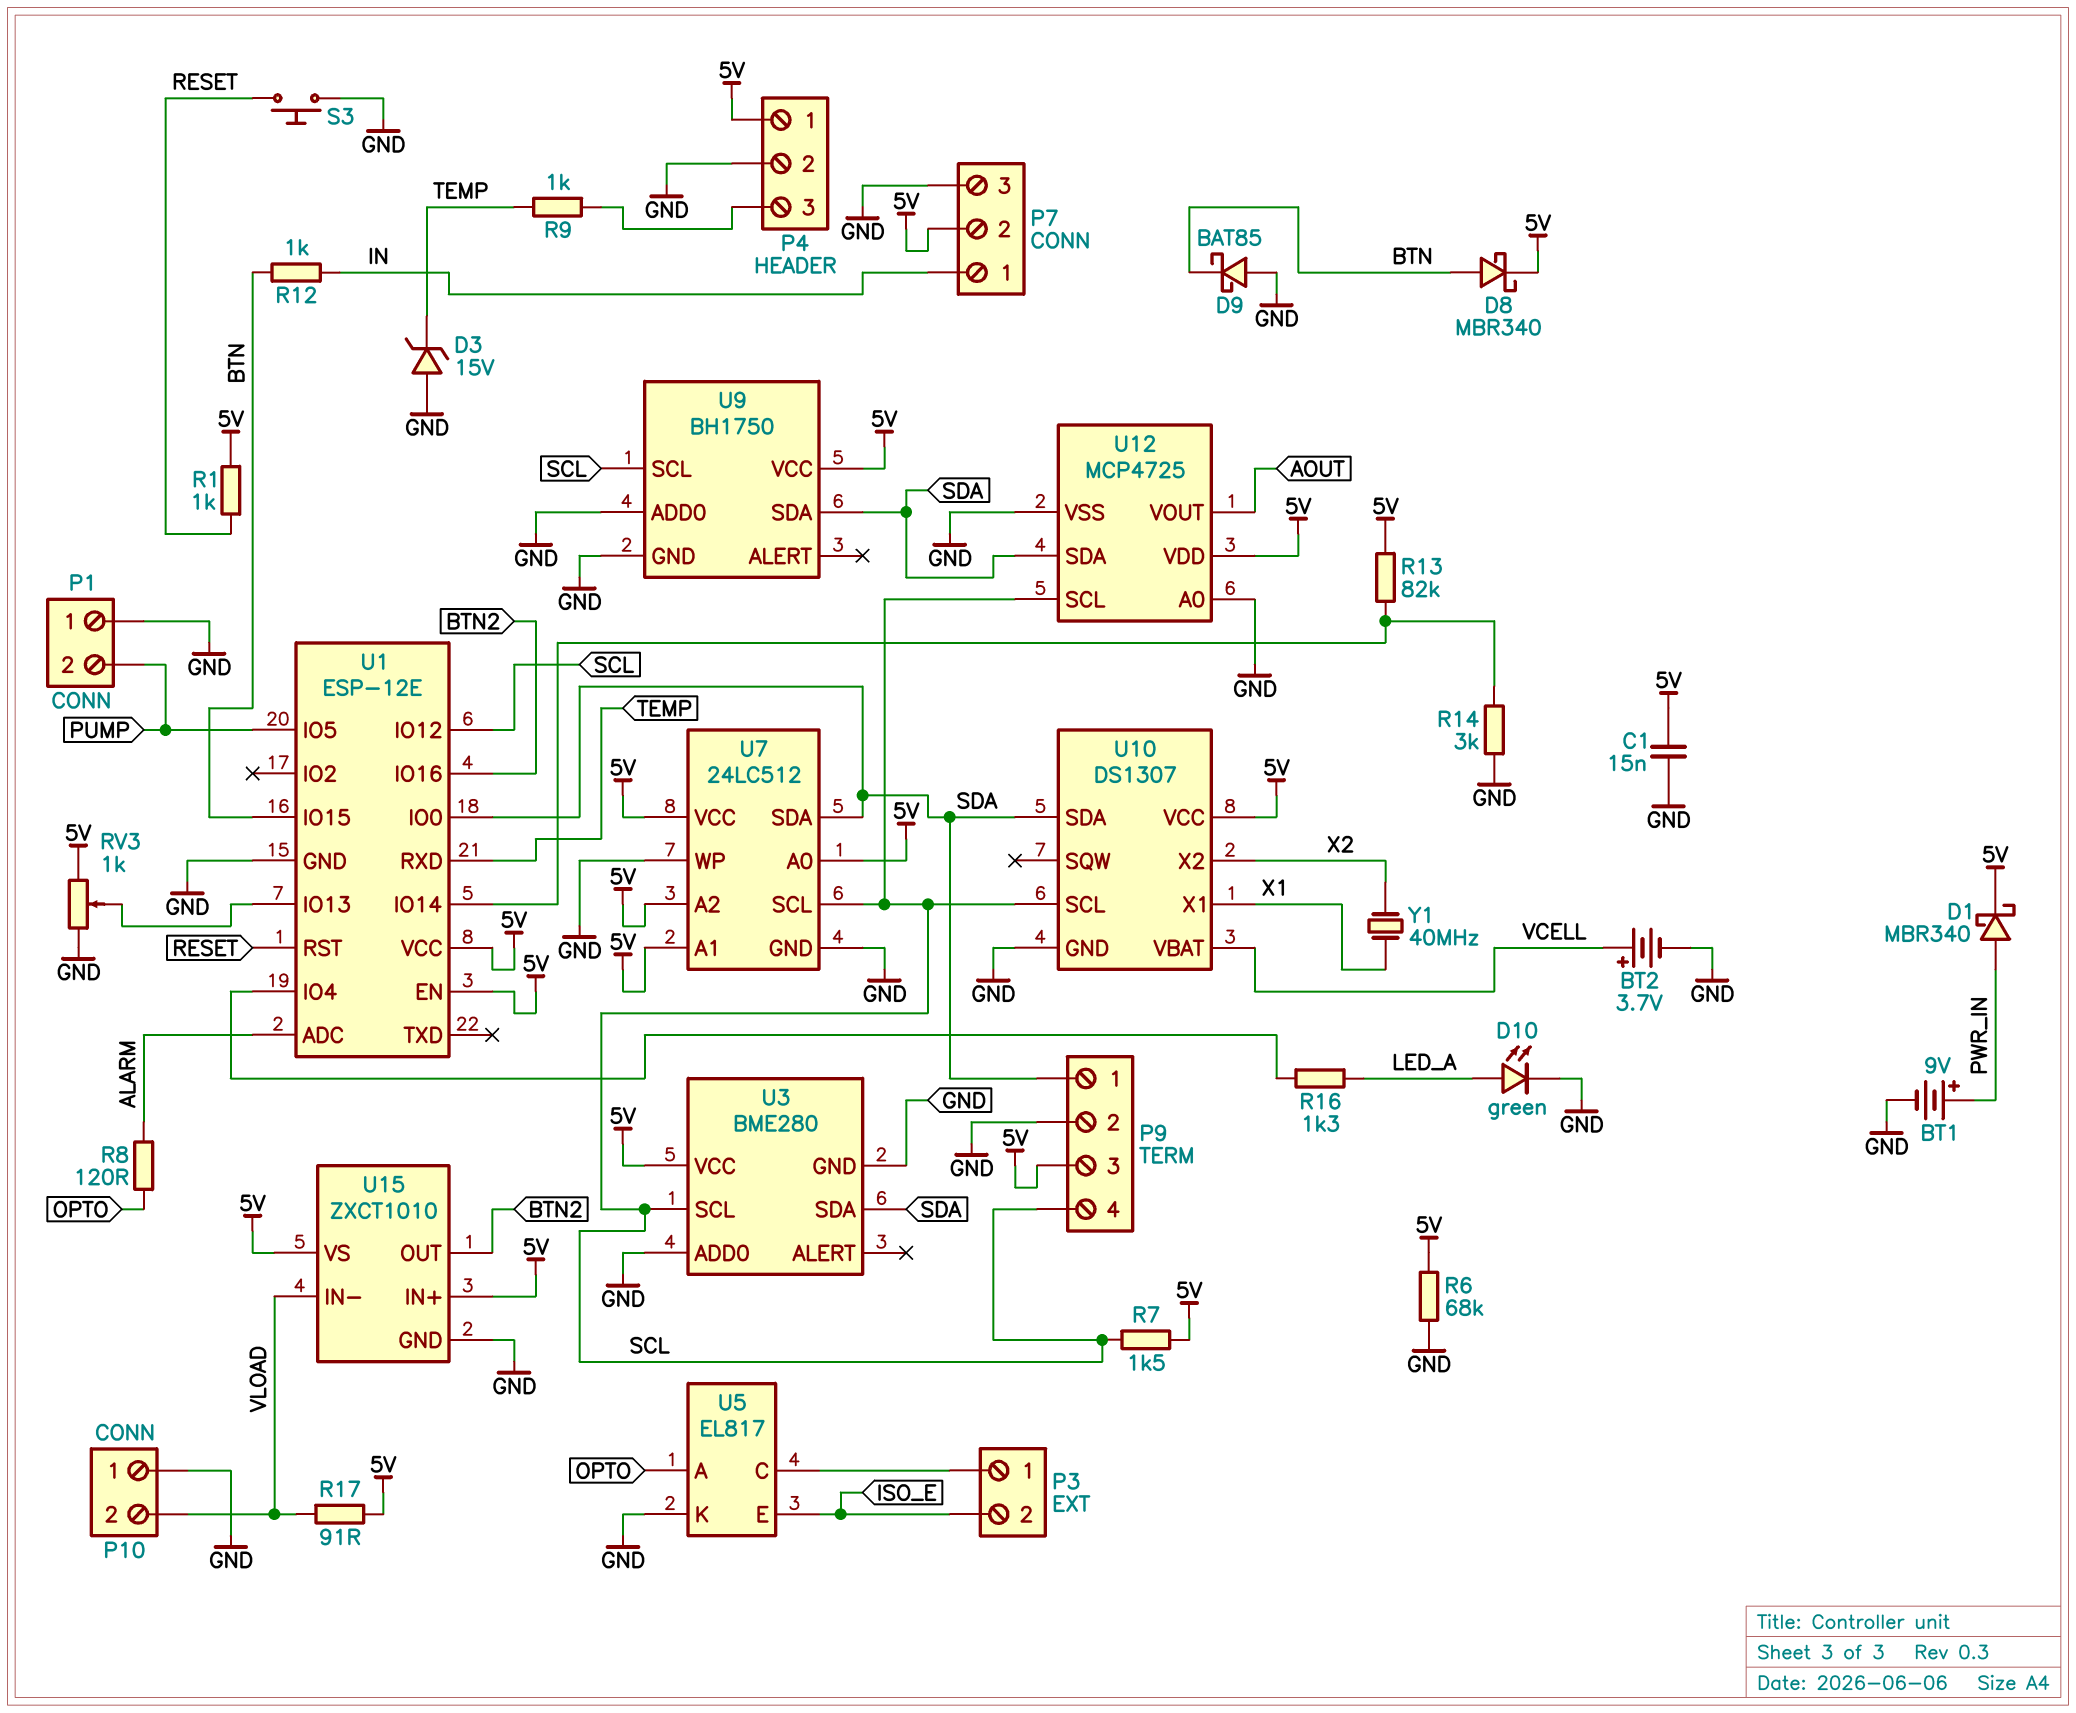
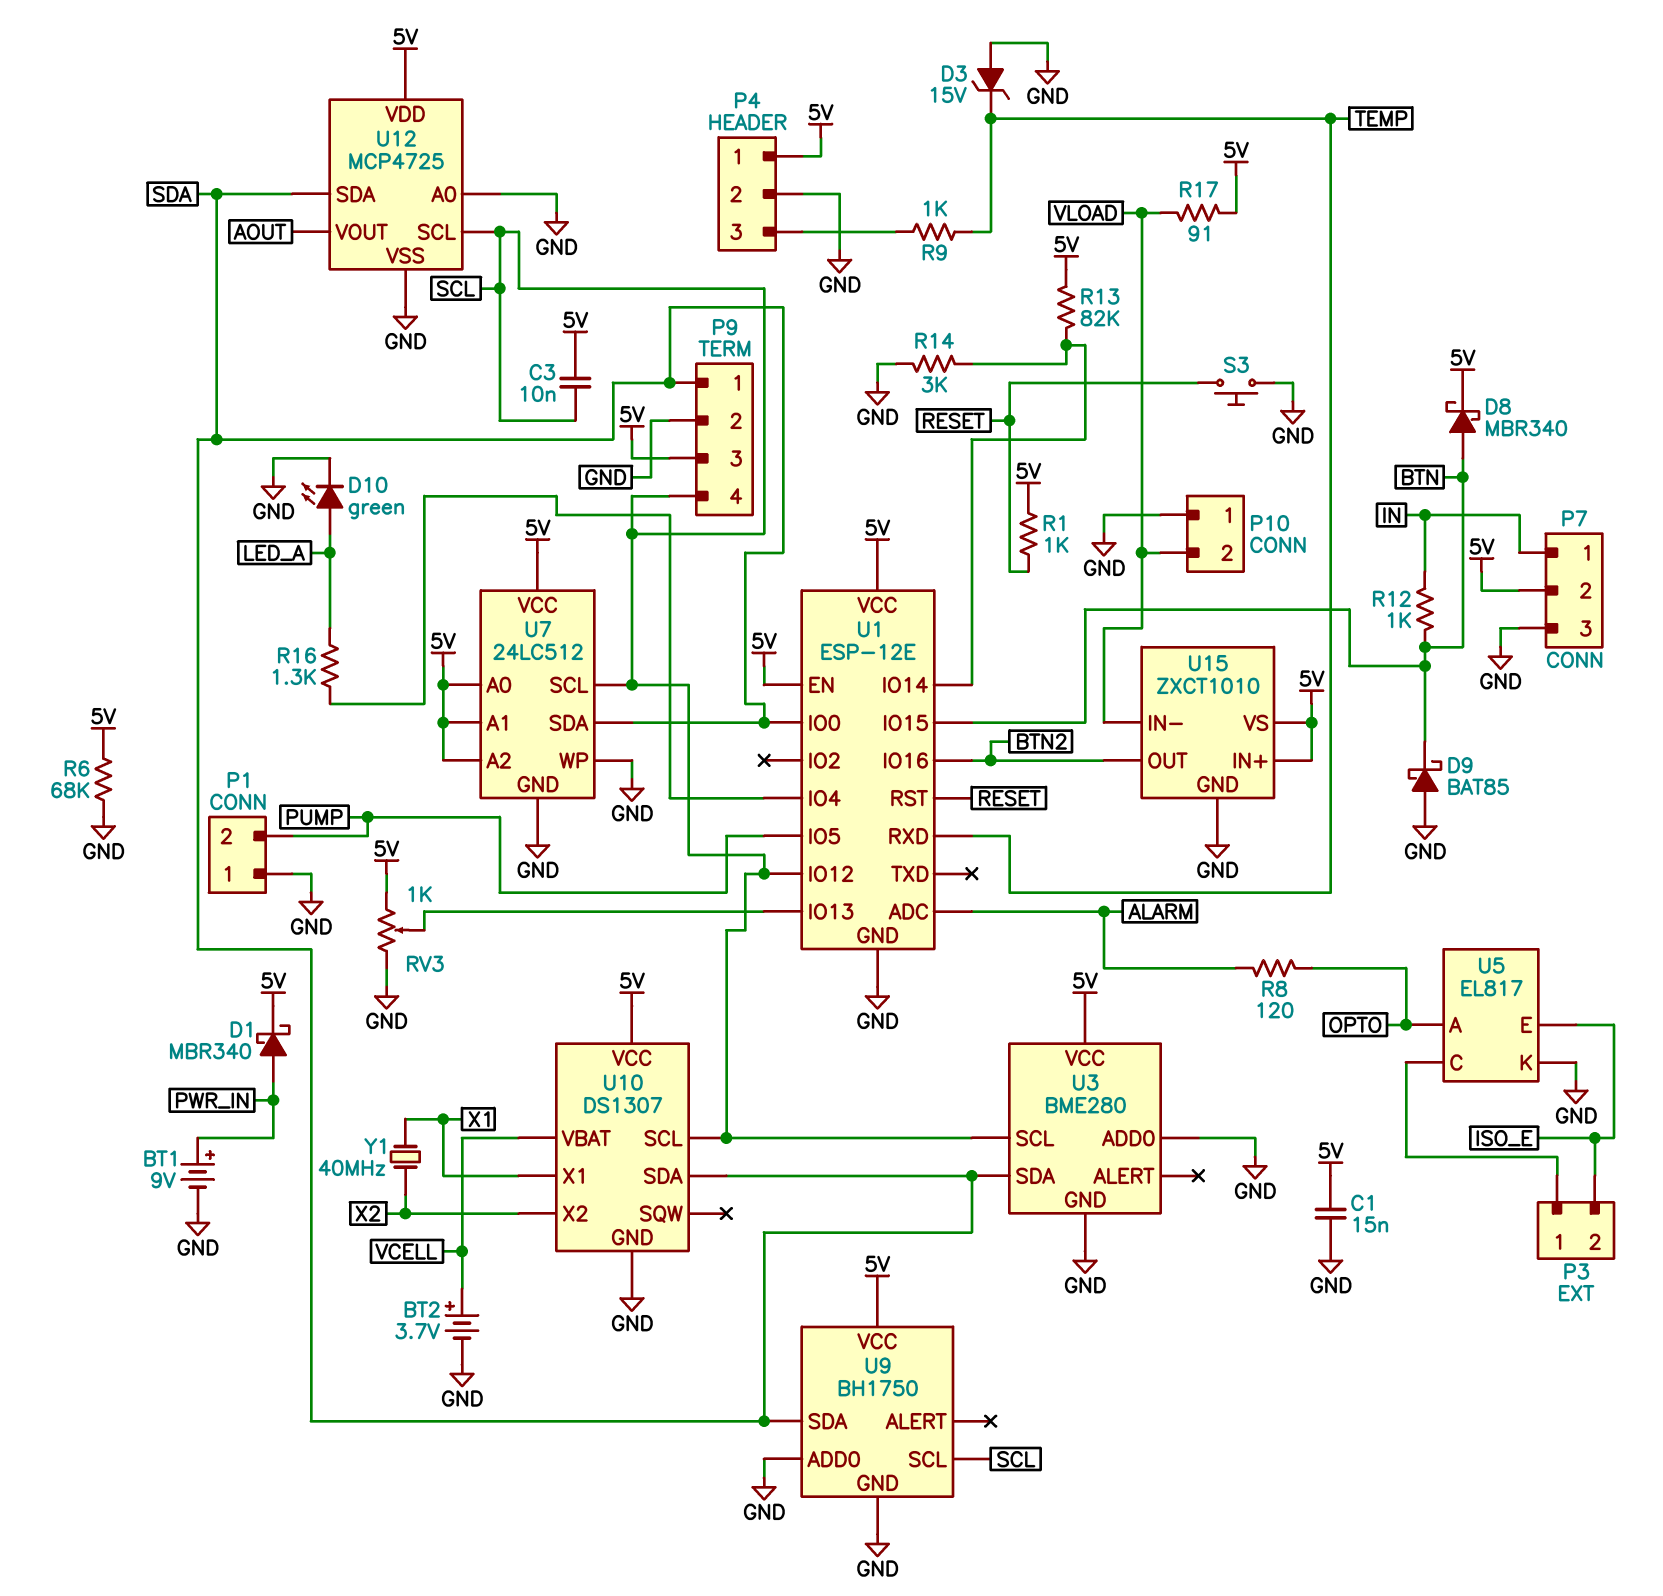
C3: none -> 10nF (5V, SCL)
R7: 1.5k (5V, SCL) -> none

